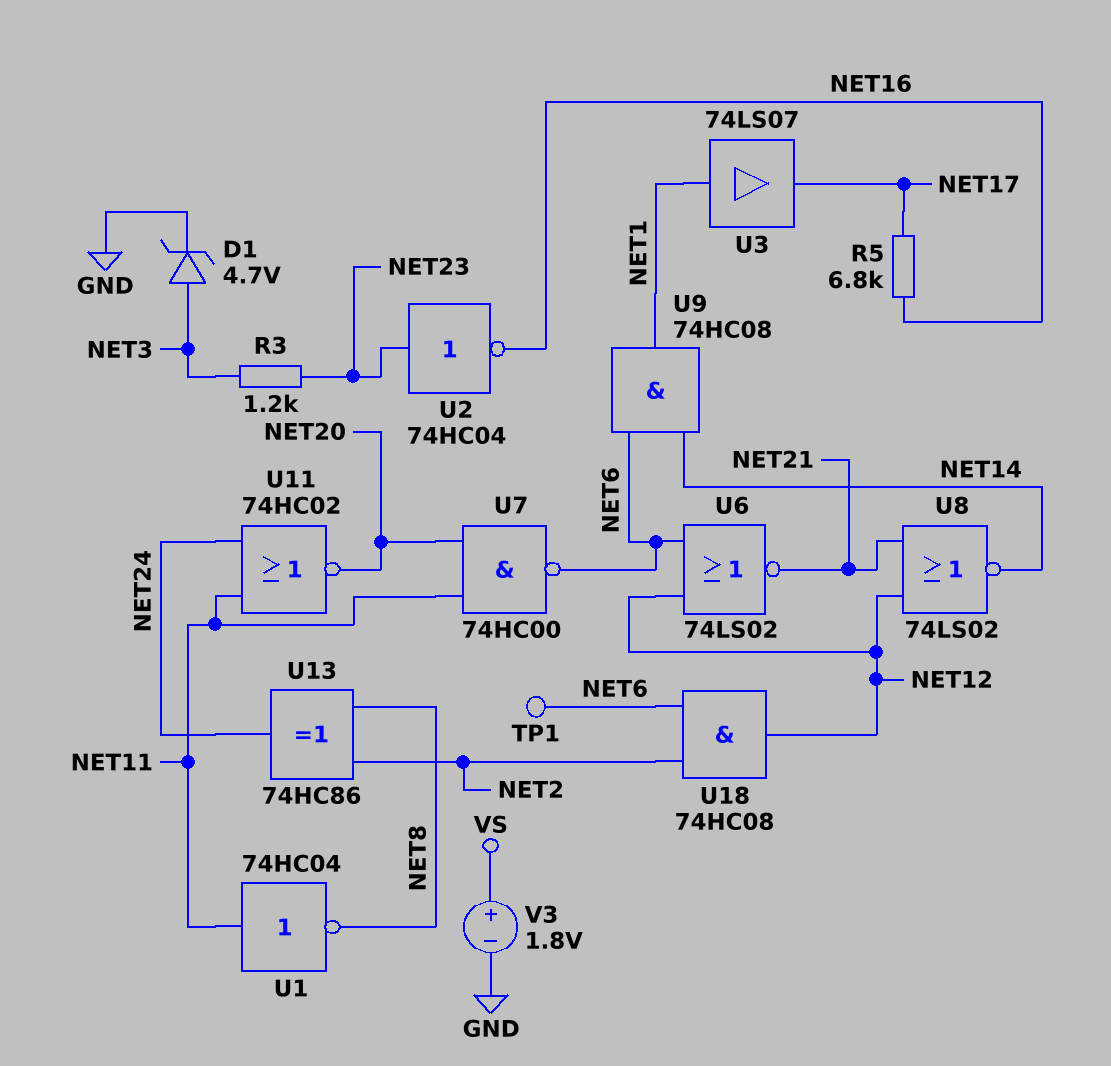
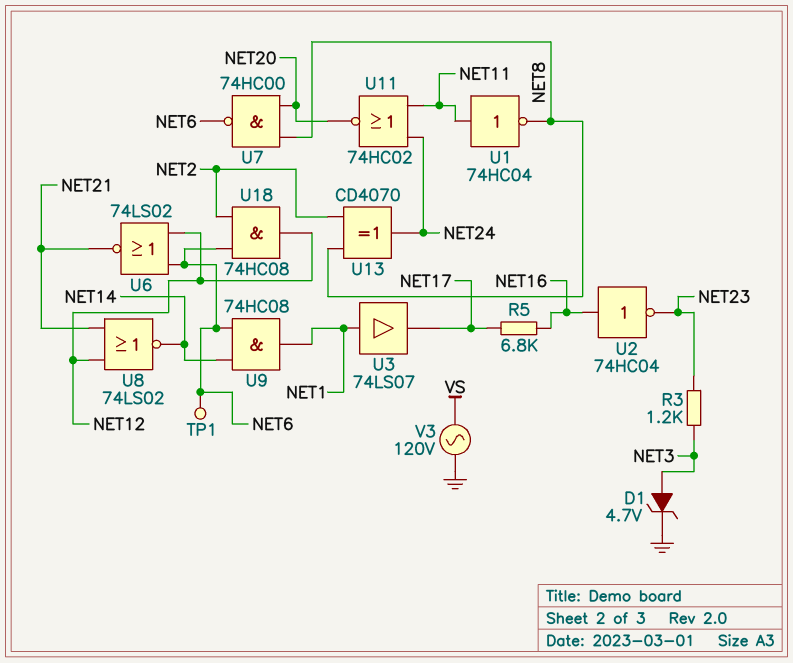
U2: NOT 74HC04 (in NET23, out NET16) -> NOT 74HC04 (in NET16, out NET23)
U7: NAND 74HC00 (in NET11, in NET20, out NET6) -> NAND 74HC00 (in NET8, in NET20, out NET6)
U13: XOR 74HC86 (in NET2, in NET8, out NET24) -> XOR CD4070 (in NET2, in NET8, out NET24)
V3: 1.8V (plus VS, minus GND) -> AC 120V (GND, VS)

